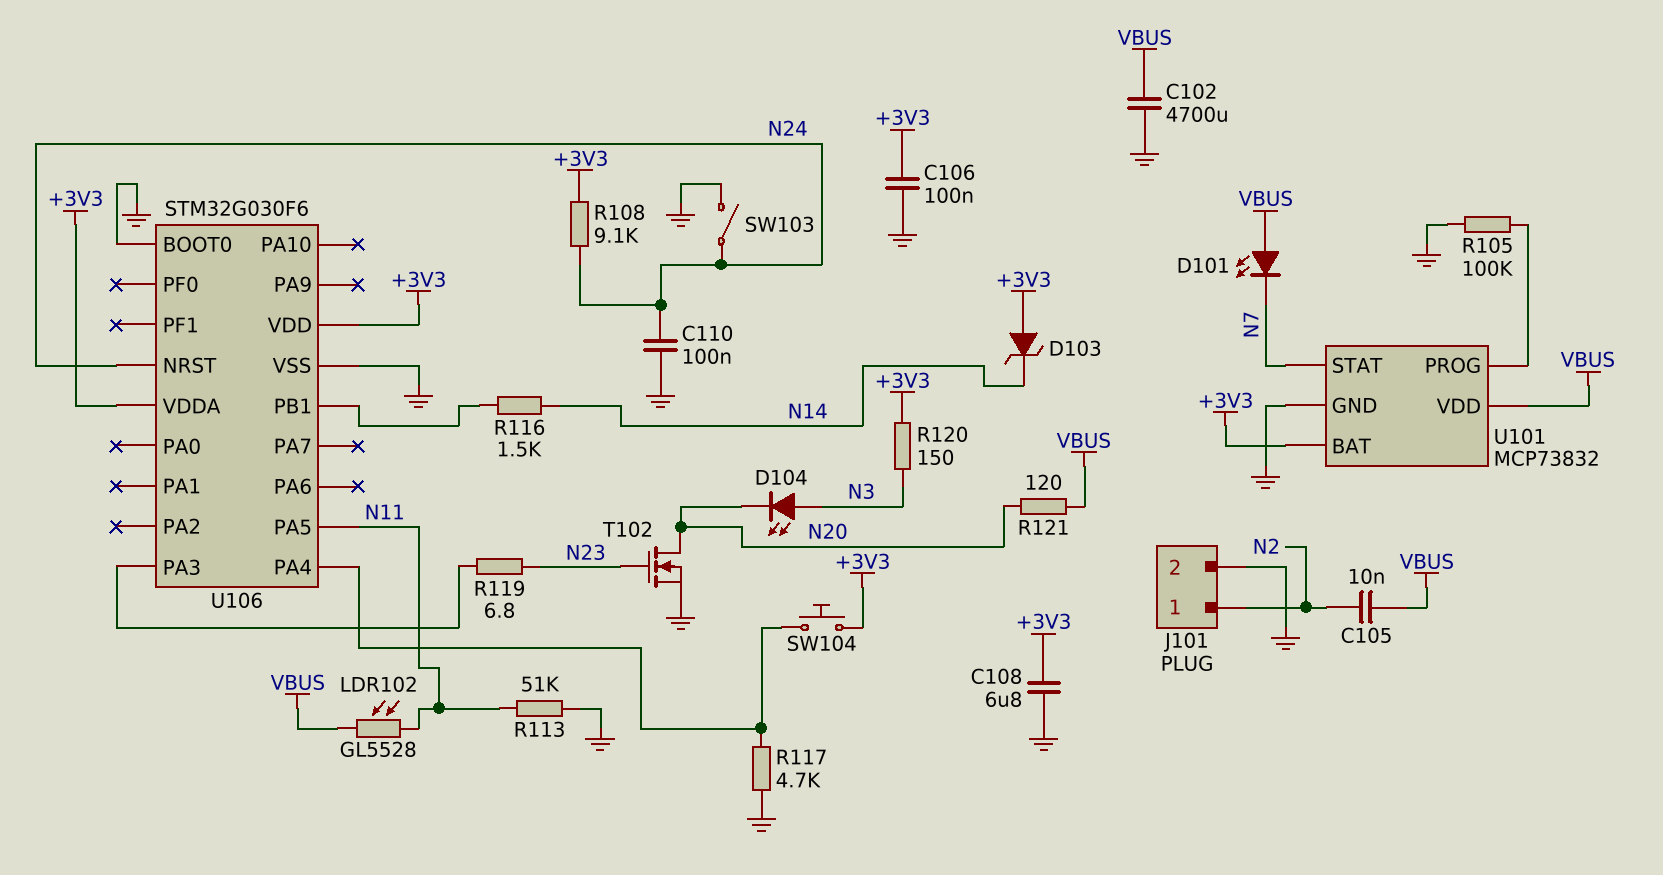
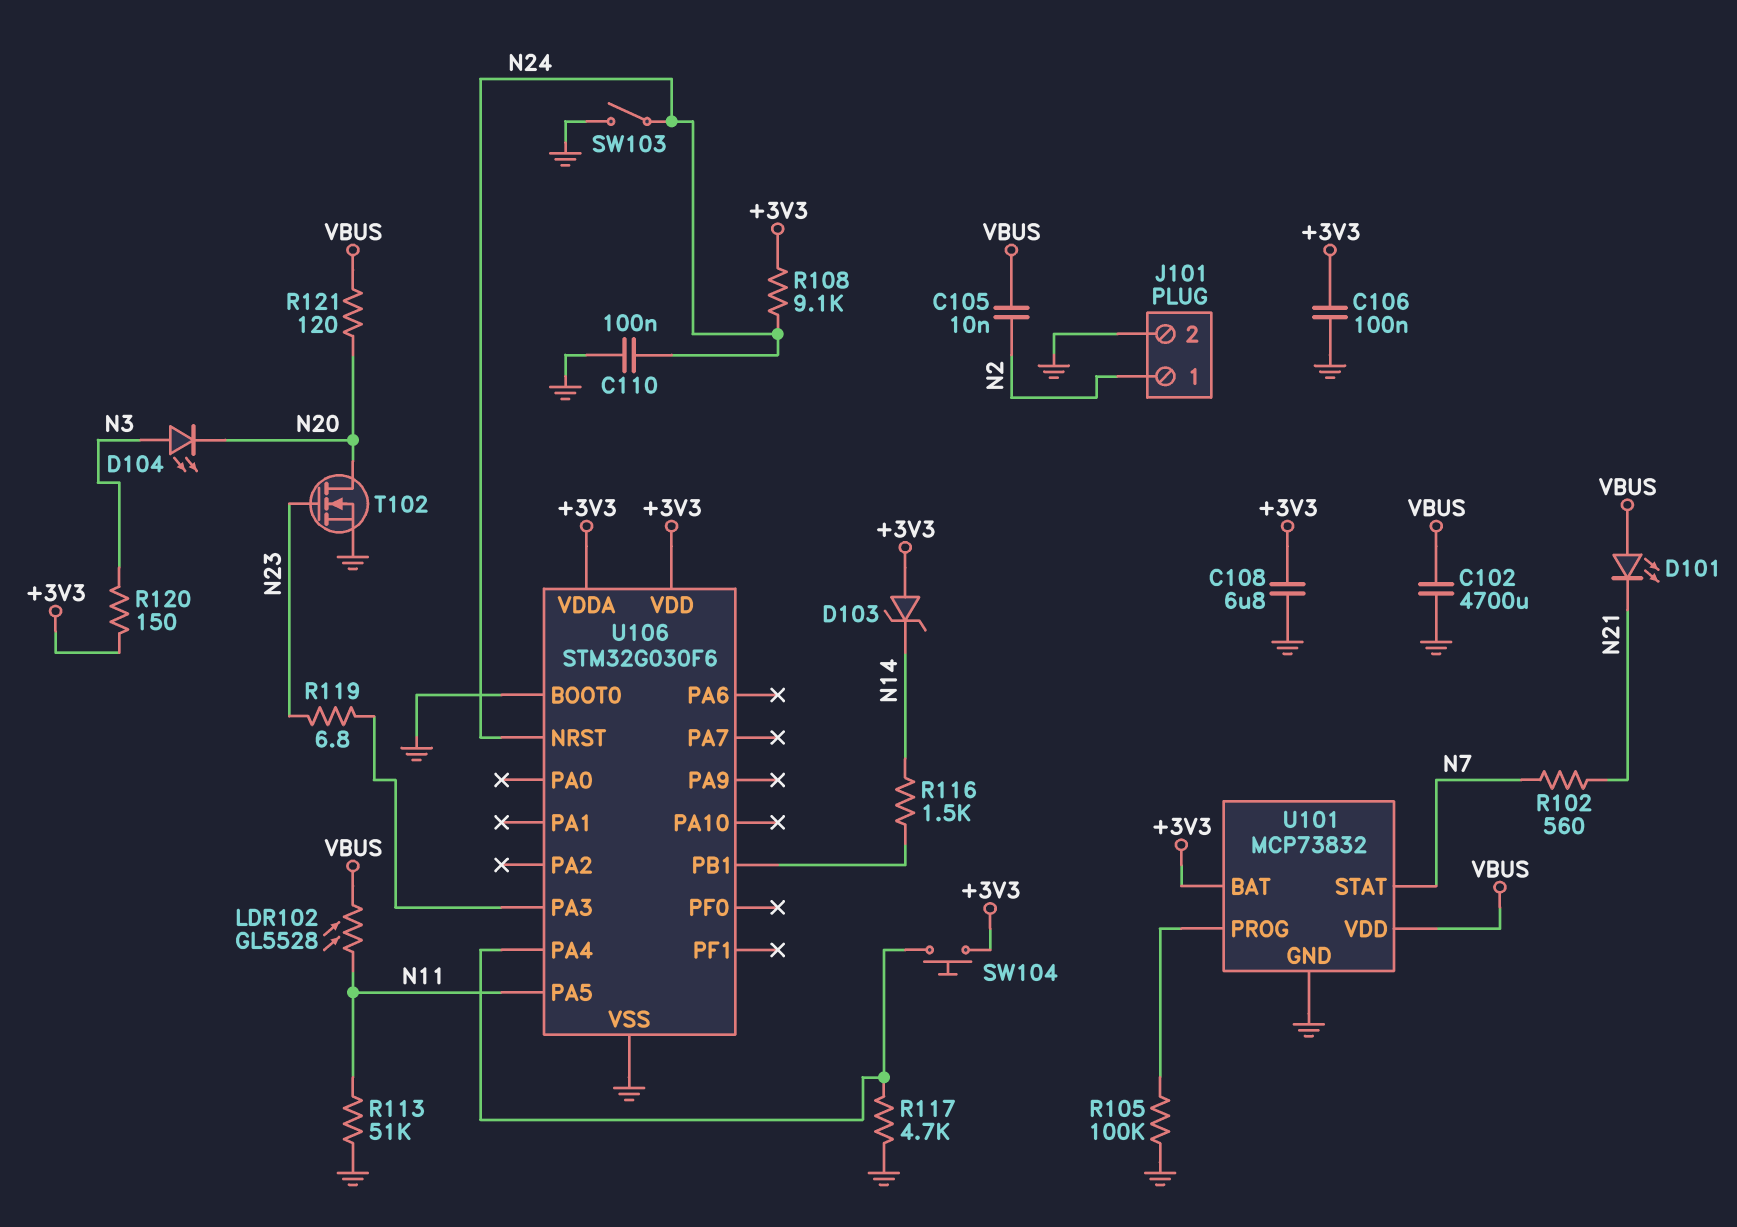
D101: LED (A VBUS, K N7) -> LED (A VBUS, K N21)
R102: none -> 560 (N7, N21)

